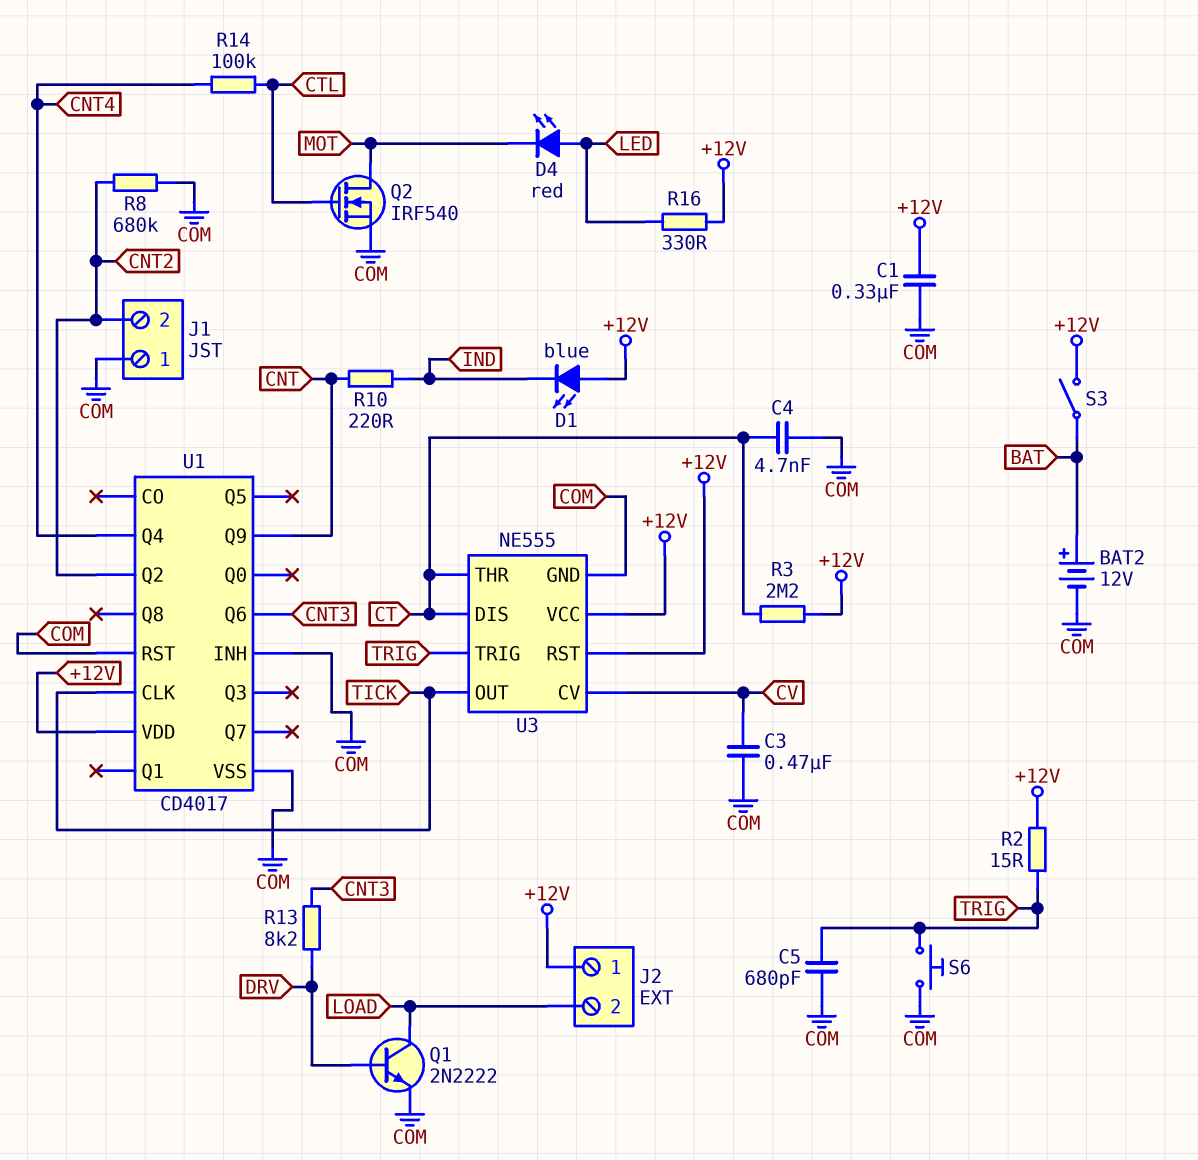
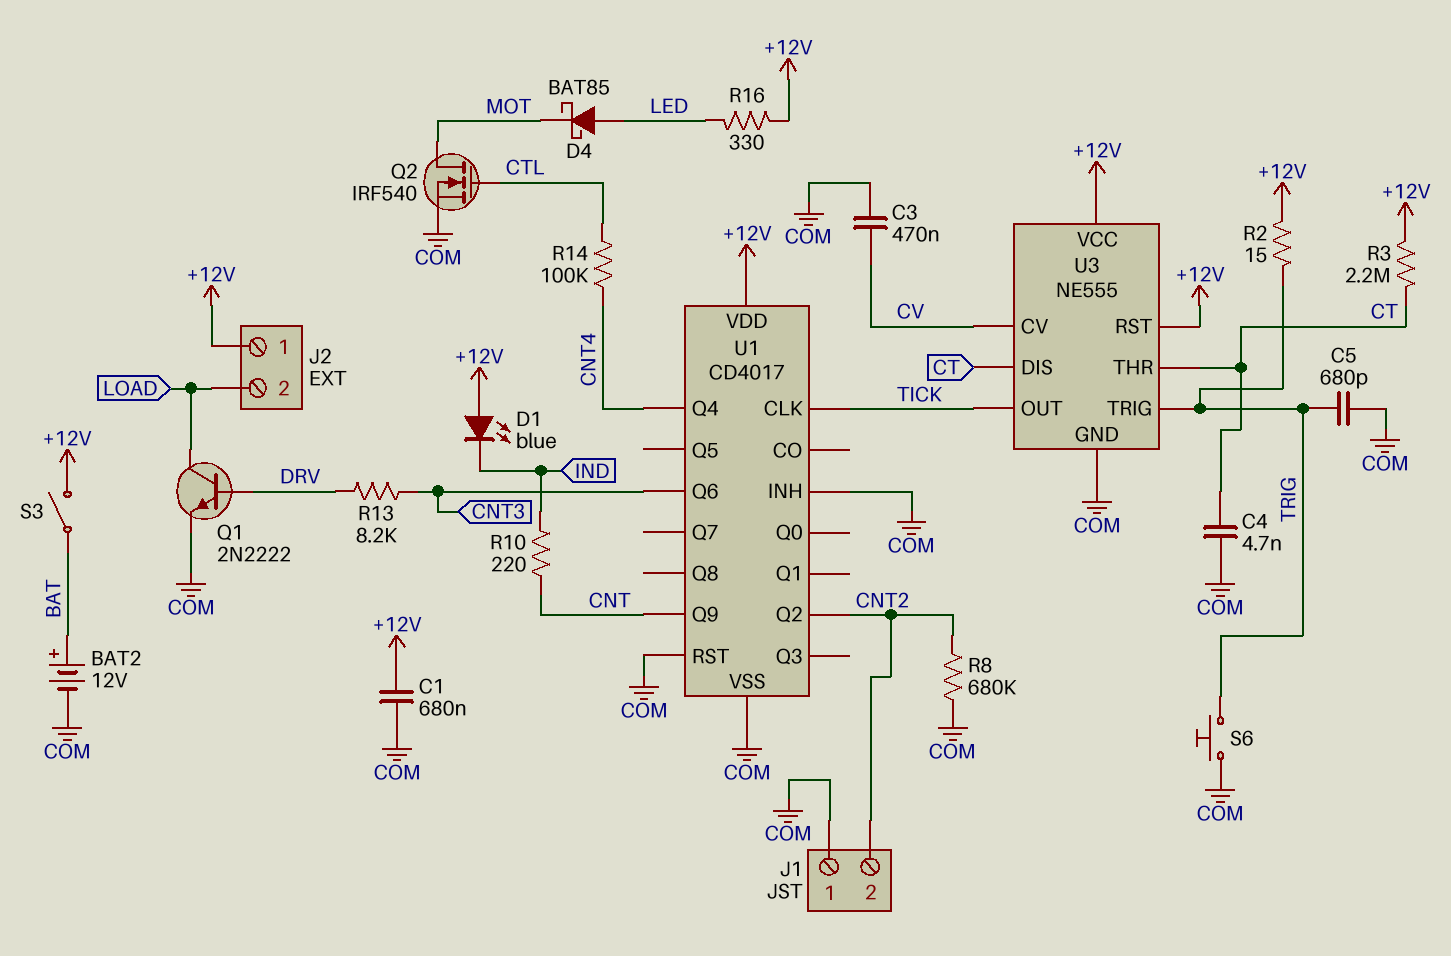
C1: 330nF (+12V, COM) -> 680nF (+12V, COM)
D4: LED red (A LED, K MOT) -> schottky BAT85 (A LED, K MOT)

